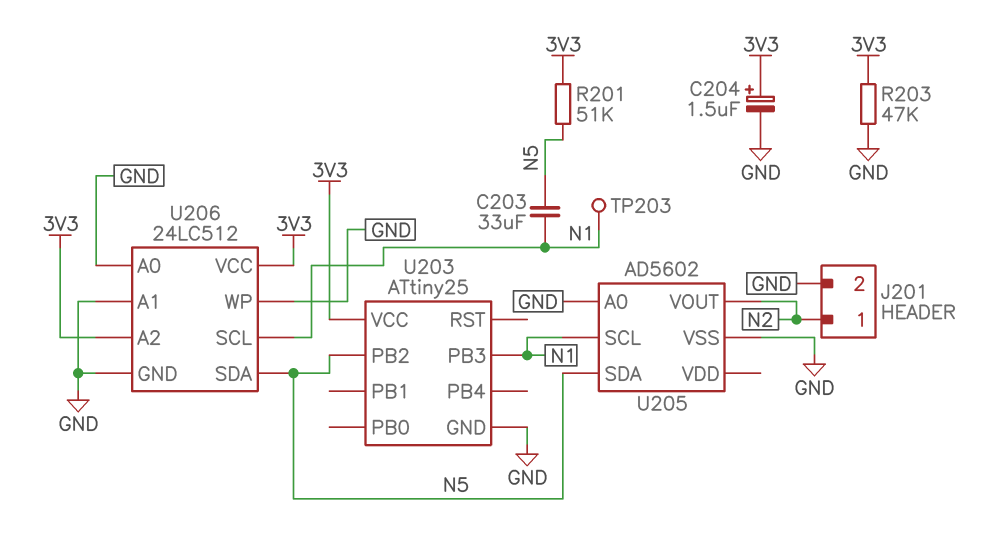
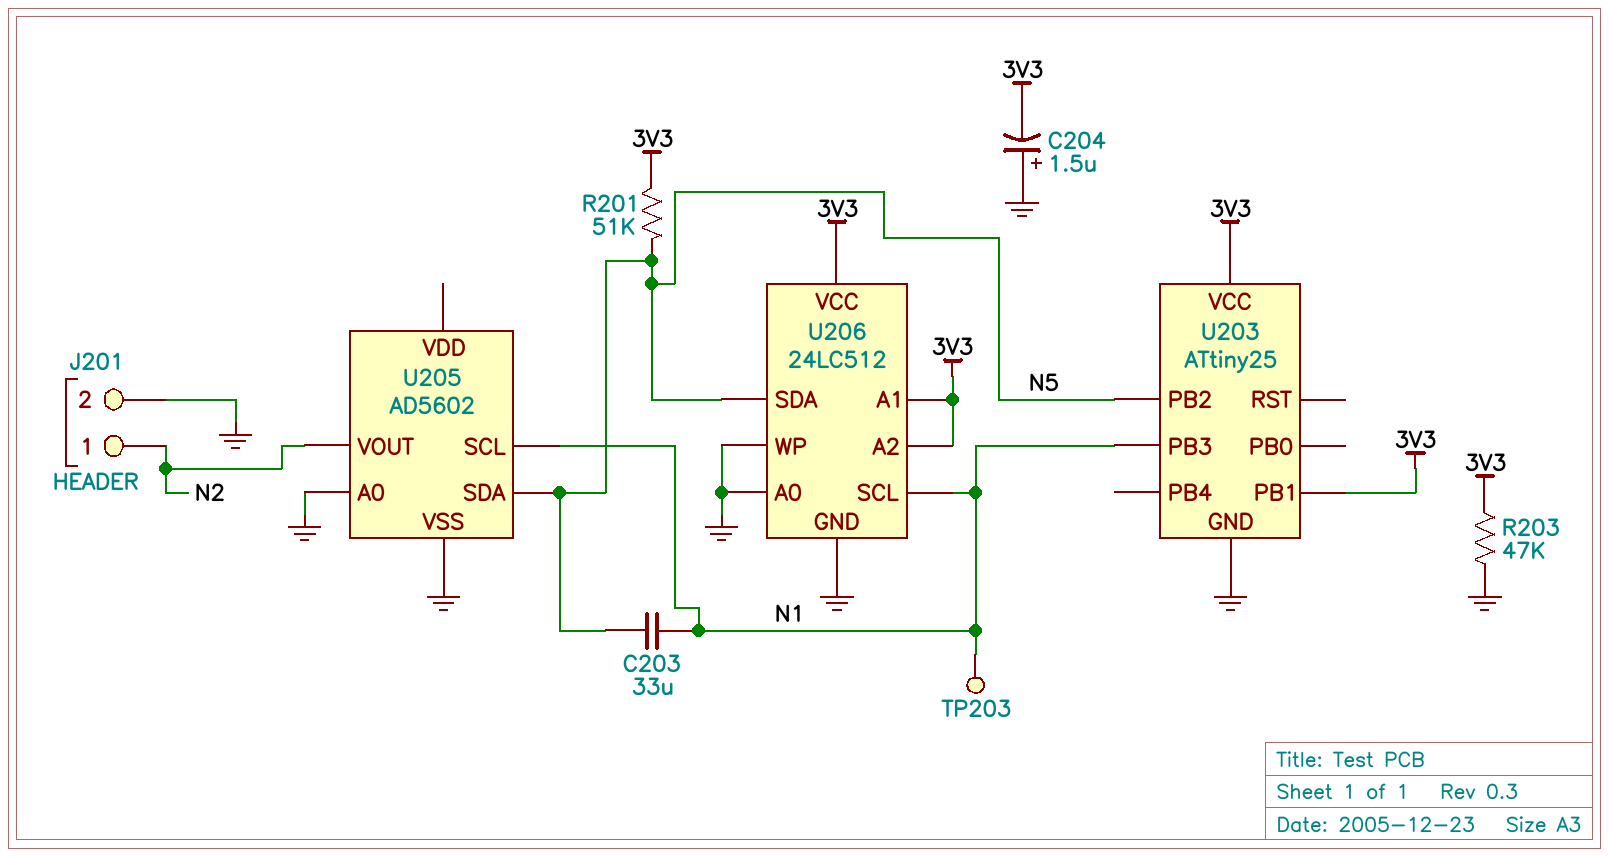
C204: 1.5uF (plus 3V3, minus GND) -> 1.5uF (plus GND, minus 3V3)
U203 pin PB1: none -> 3V3
U206 pin A1: GND -> 3V3

